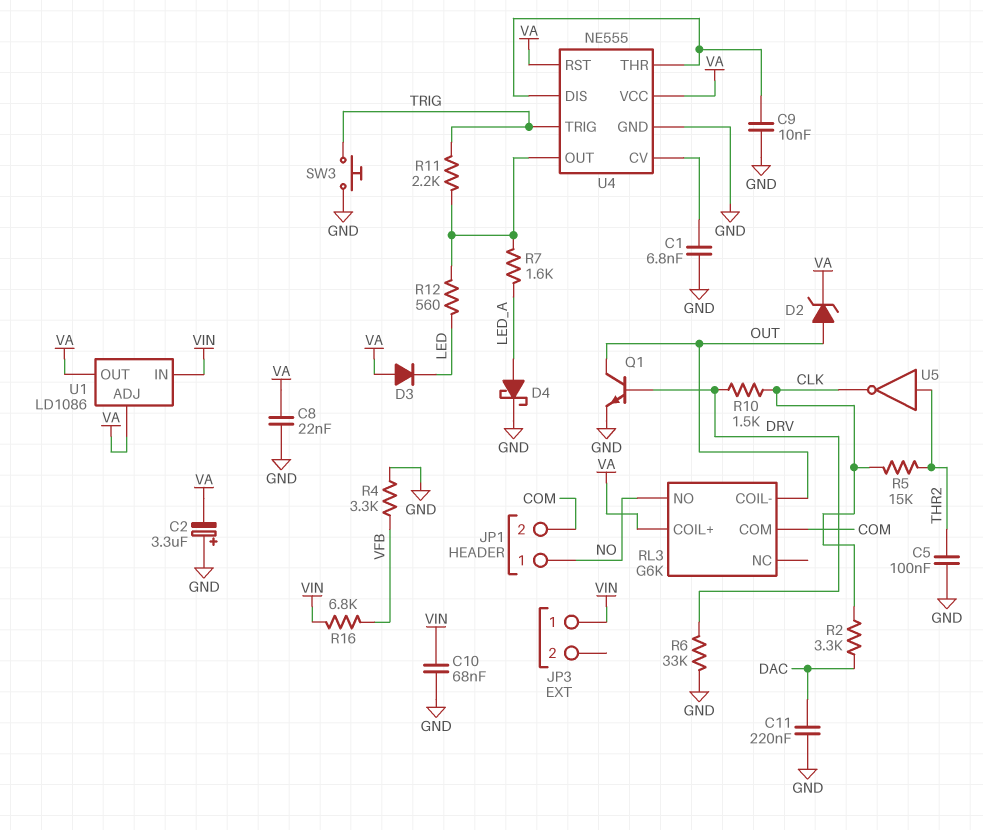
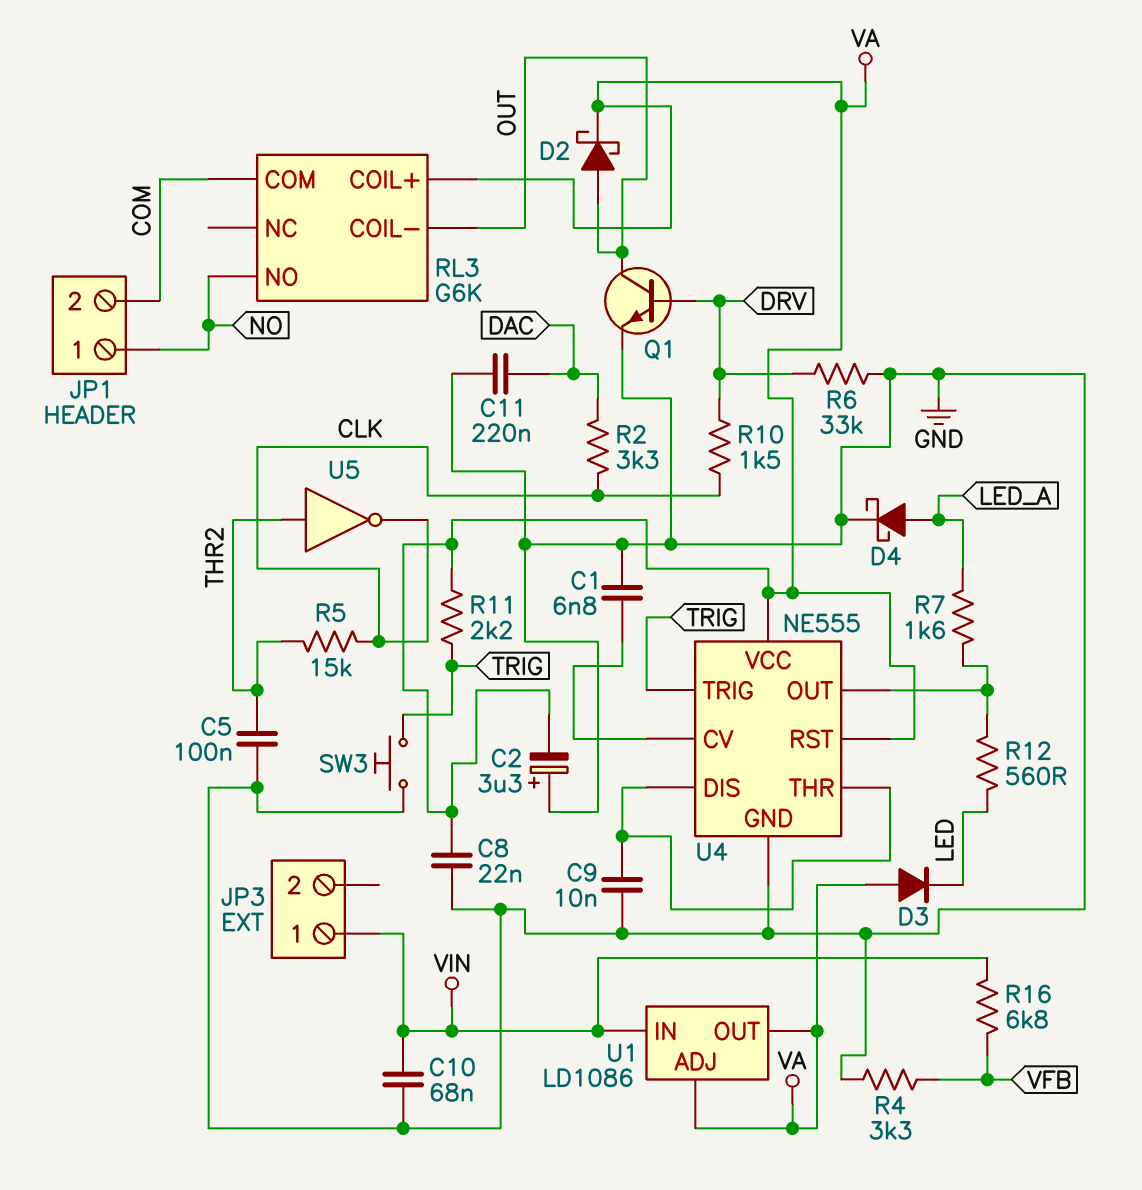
D2: zener (A OUT, K VA) -> schottky (A OUT, K VA)
R11: 2.2k (TRIG, U4/OUT) -> 2.2k (TRIG, VA)

